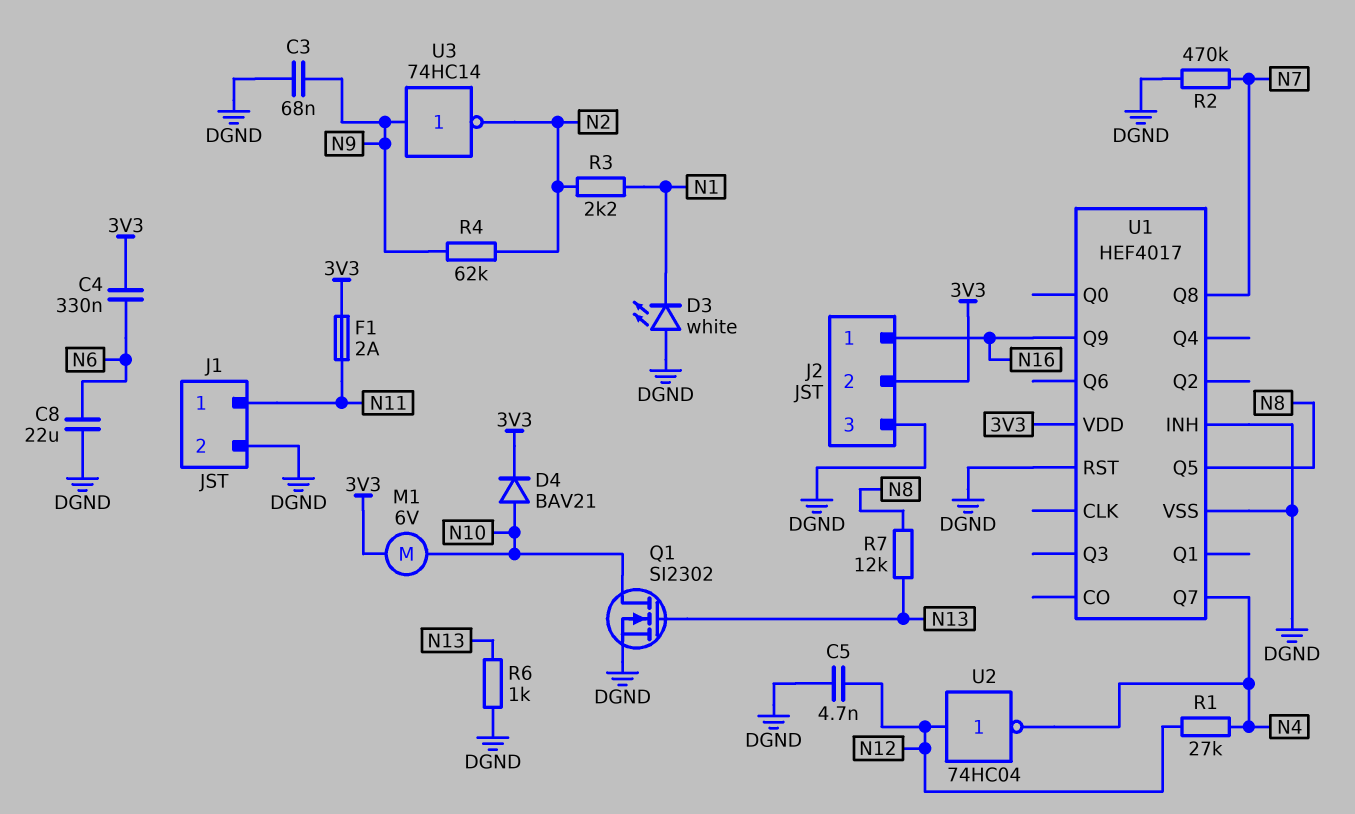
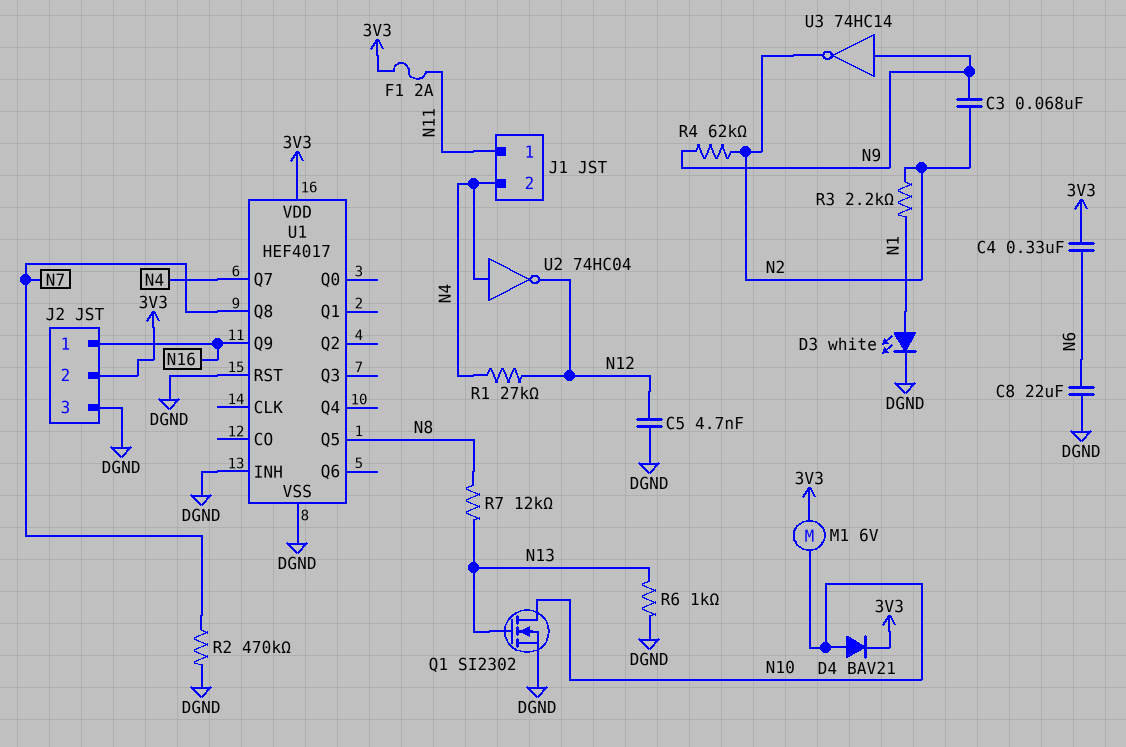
C3: 68nF (DGND, N9) -> 68nF (N2, N9)
D3: LED white (A DGND, K N1) -> LED white (A N1, K DGND)
J1 pin 2: DGND -> N4
U2: NOT 74HC04 (in N12, out N4) -> NOT 74HC04 (in N4, out N12)

